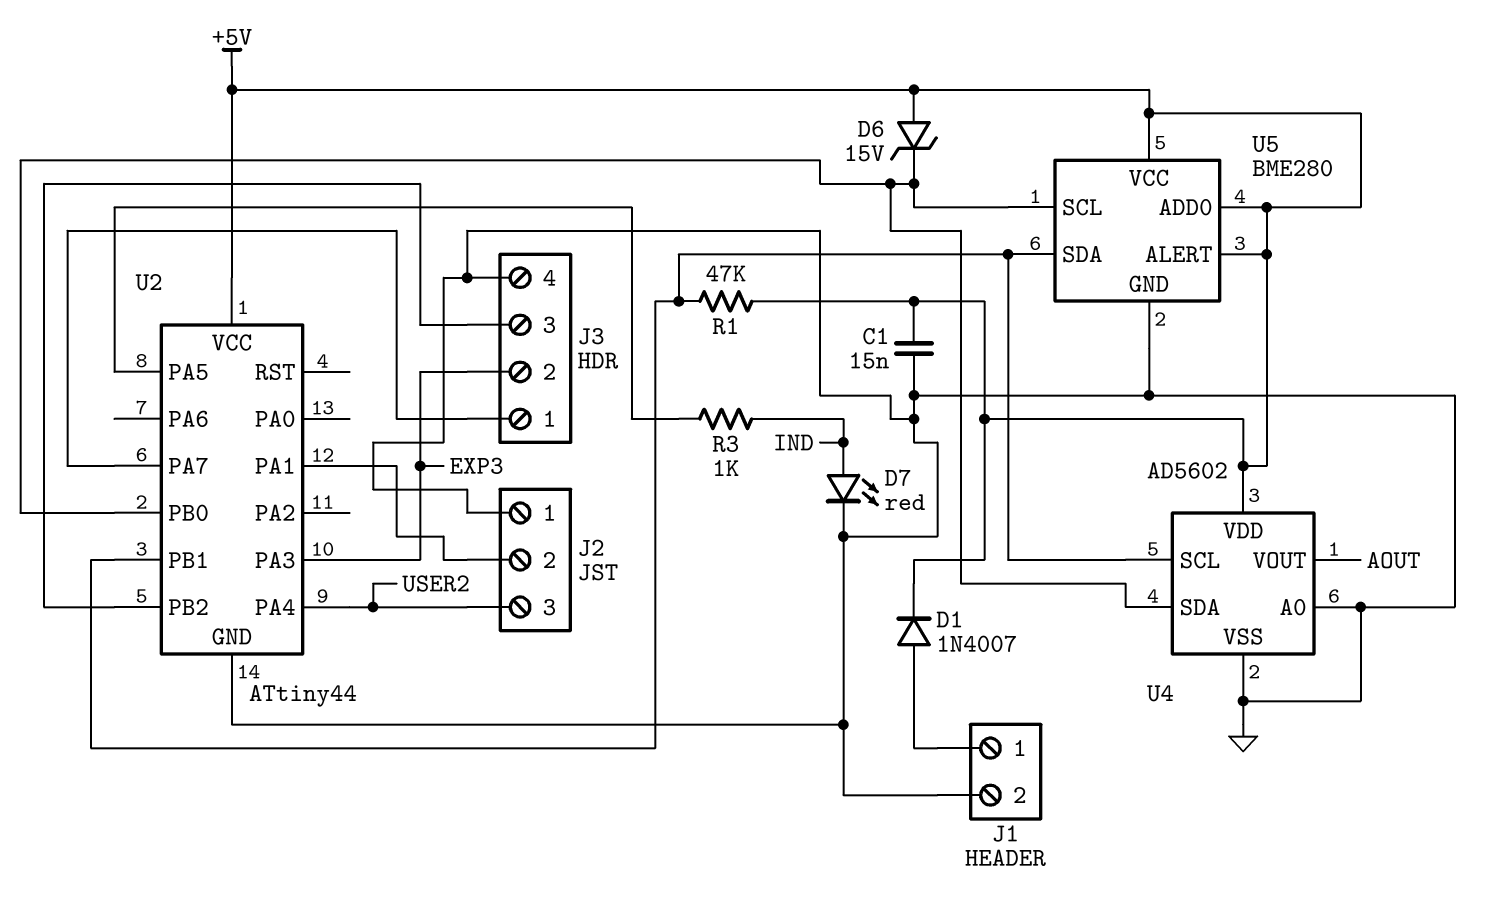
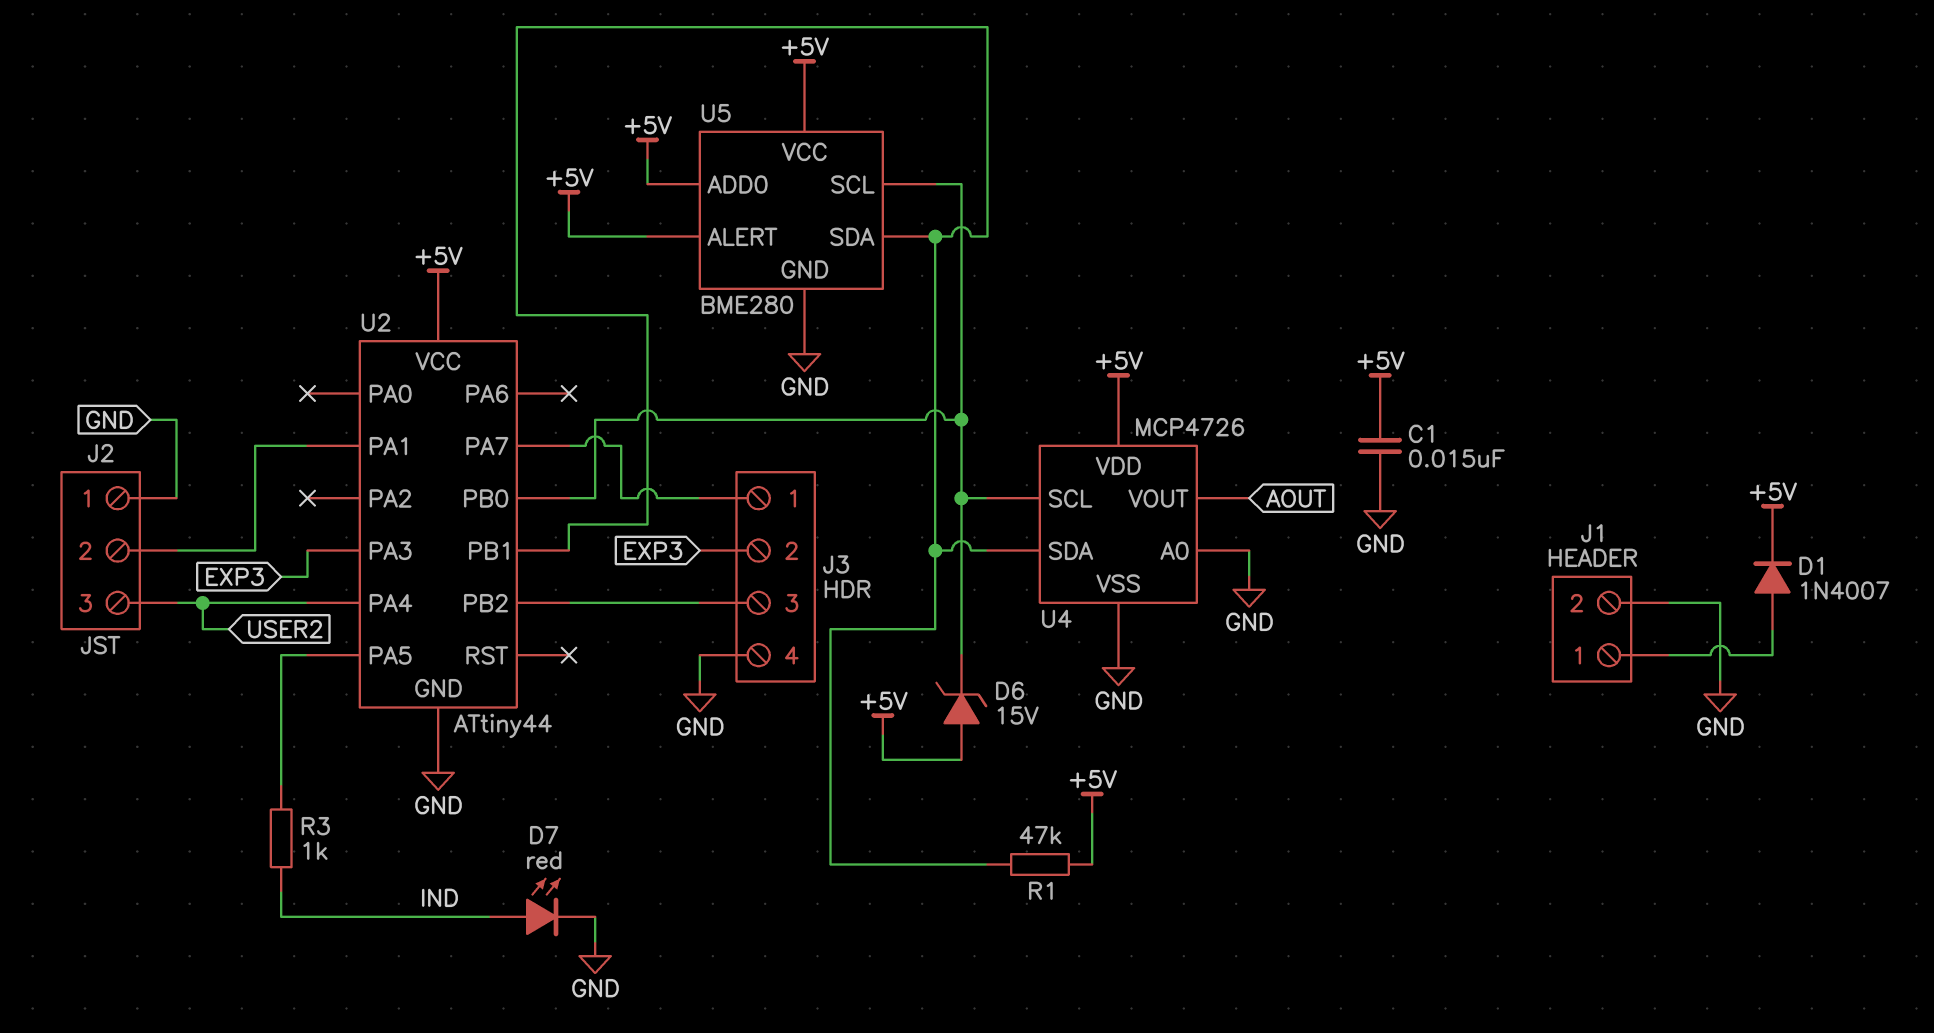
U4: AD5602 -> MCP4726
U4 pin SCL: U2/PB1 -> U2/PB0
U4 pin SDA: U2/PB0 -> U2/PB1

